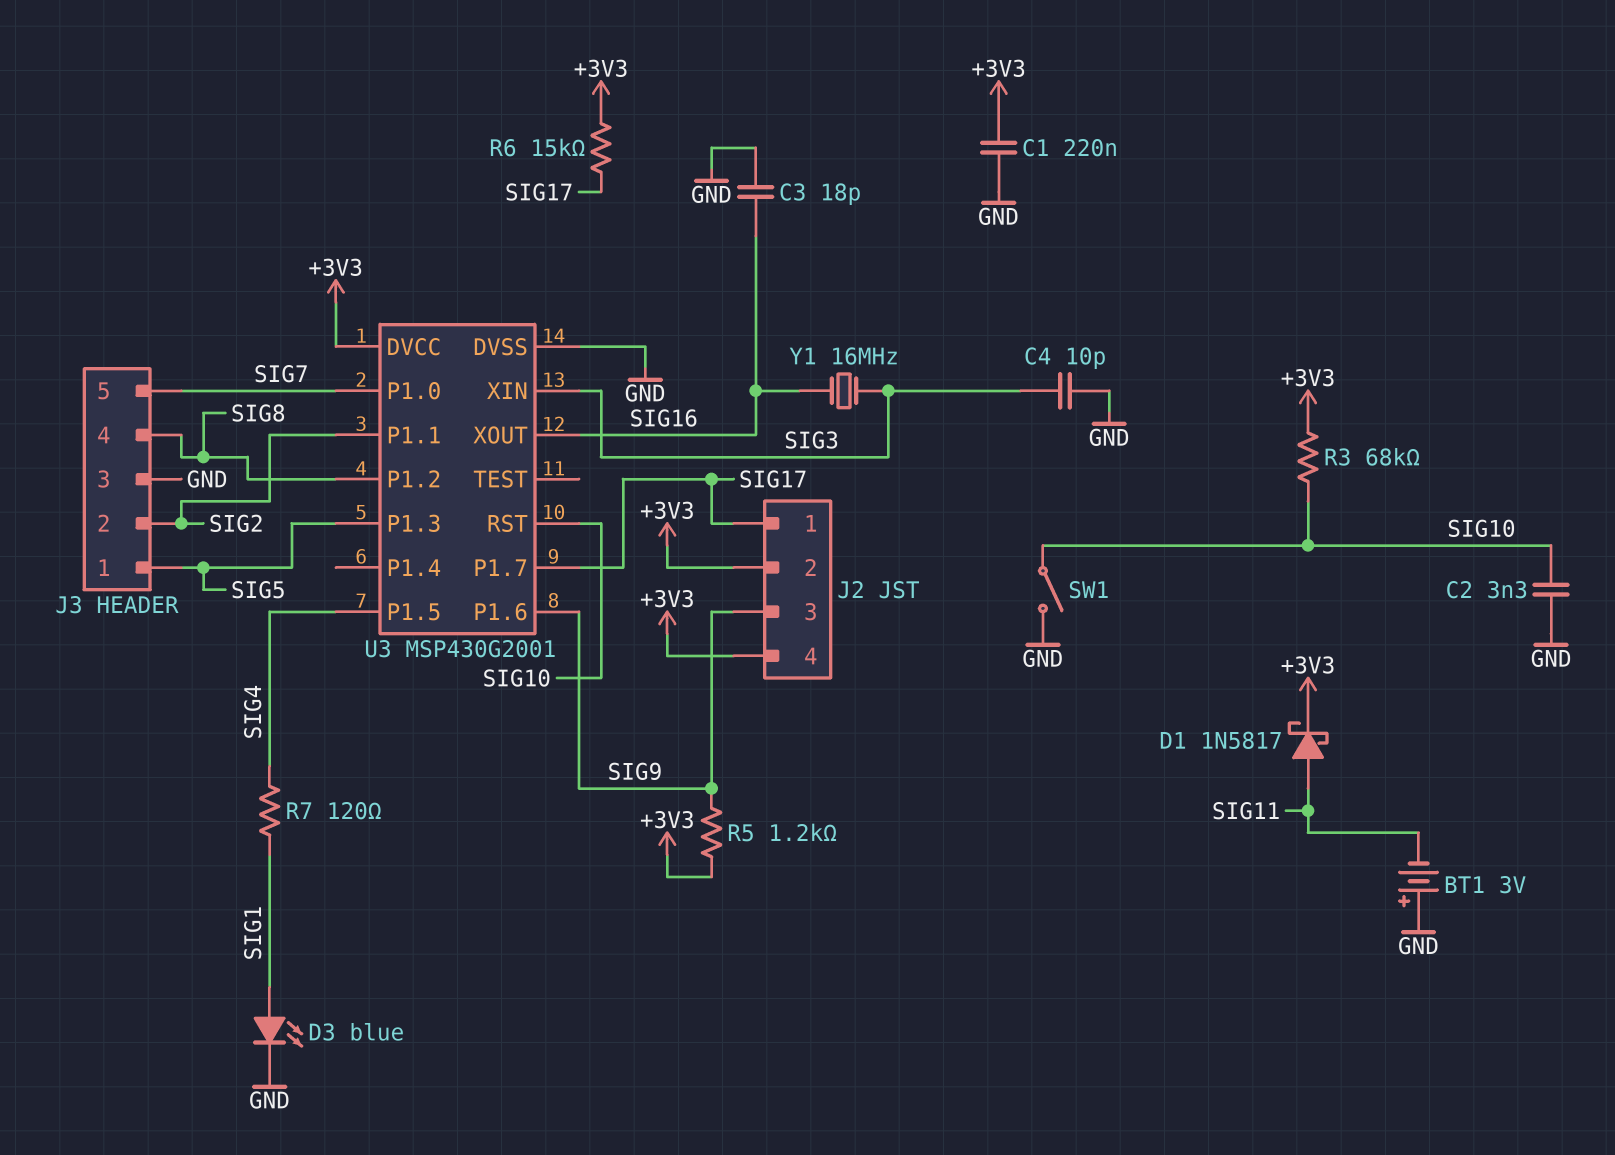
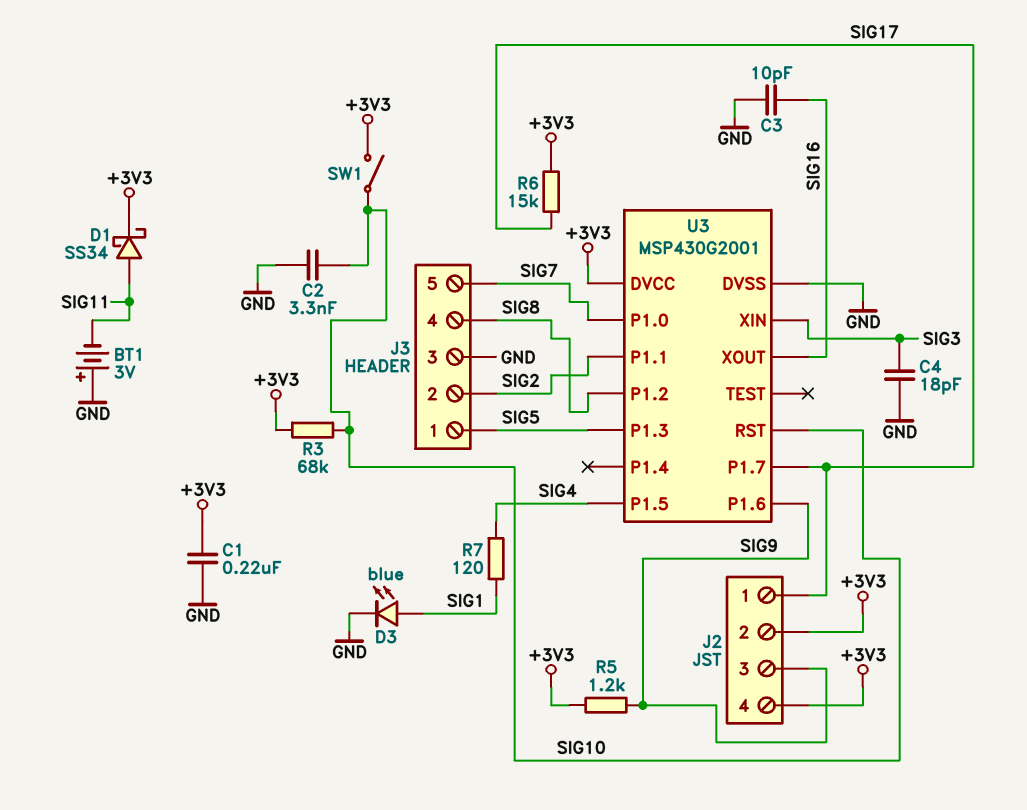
C3: 18pF (GND, SIG16) -> 10pF (GND, SIG16)
C4: 10pF (GND, SIG3) -> 18pF (GND, SIG3)
D1: schottky 1N5817 (A SIG11, K +3V3) -> schottky SS34 (A SIG11, K +3V3)
SW1: switch (GND, SIG10) -> switch (+3V3, SIG10)
Y1: 16MHz (SIG3, SIG16) -> none

